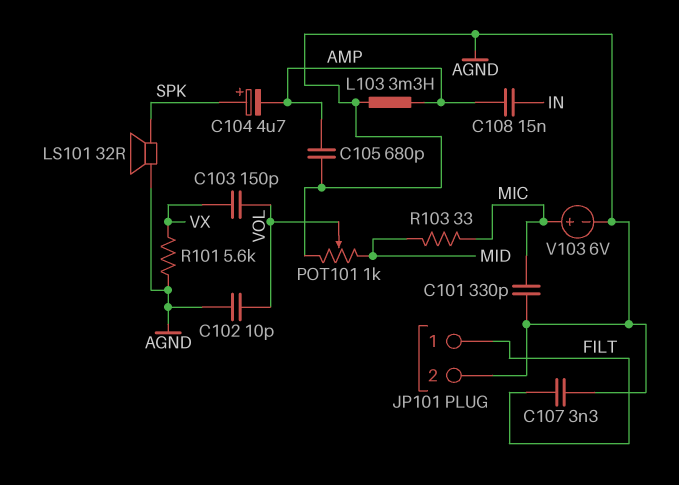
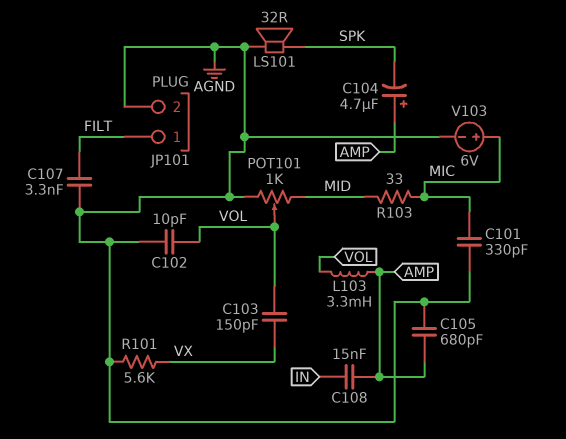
C104: 4.7uF (plus SPK, minus AMP) -> 4.7uF (plus AMP, minus SPK)
L103: 3.3mH (AGND, AMP) -> 3.3mH (AMP, VOL)

